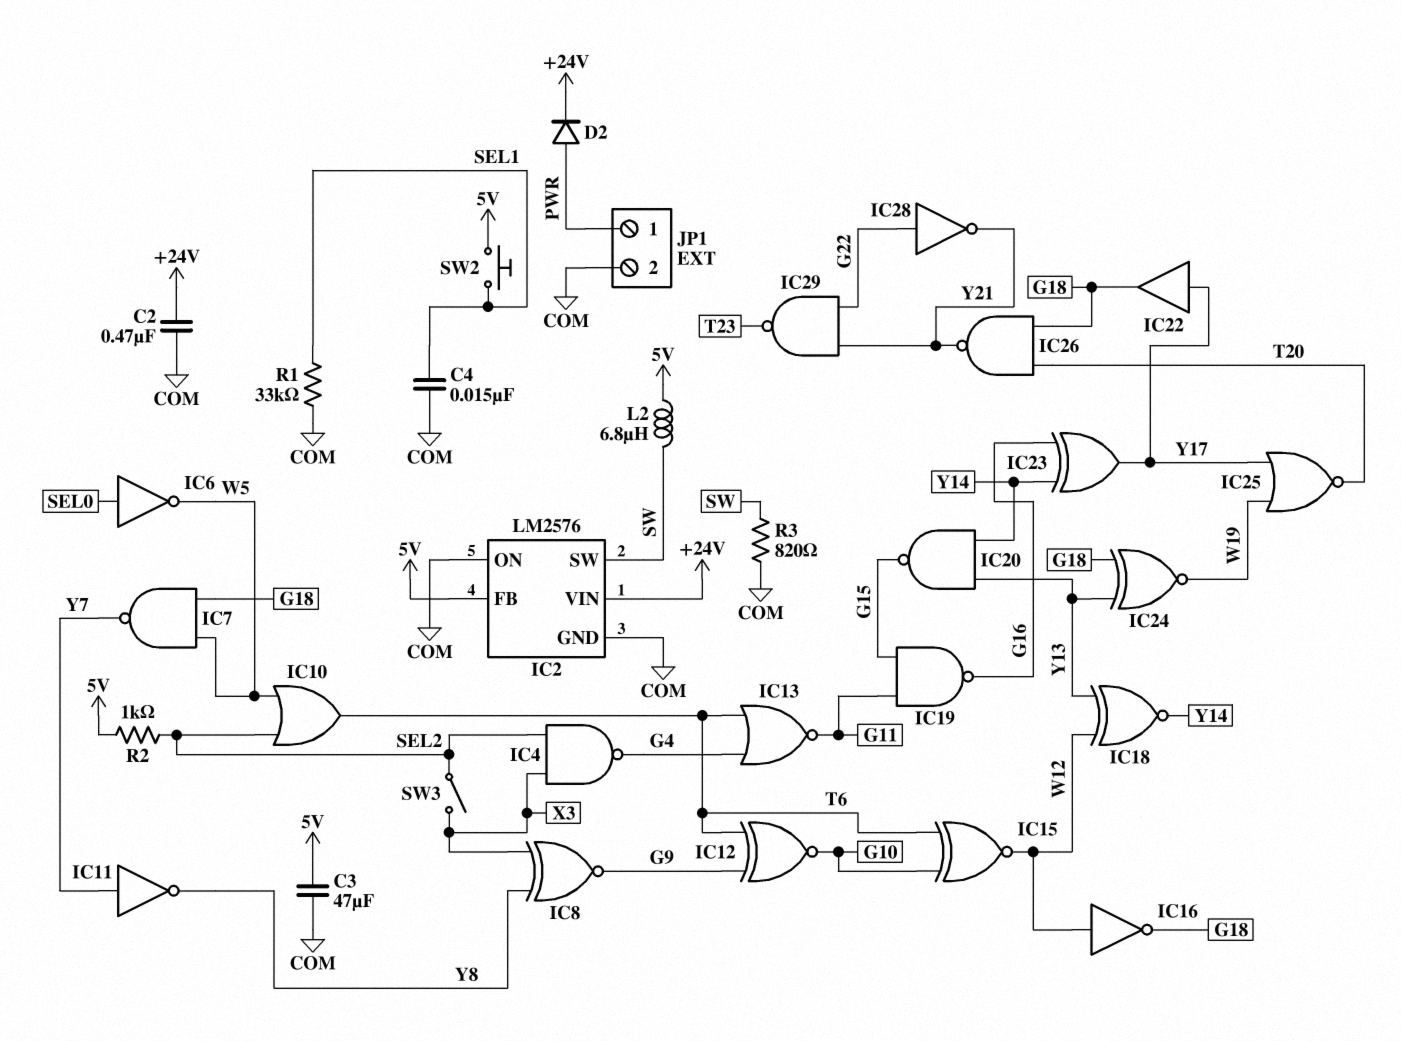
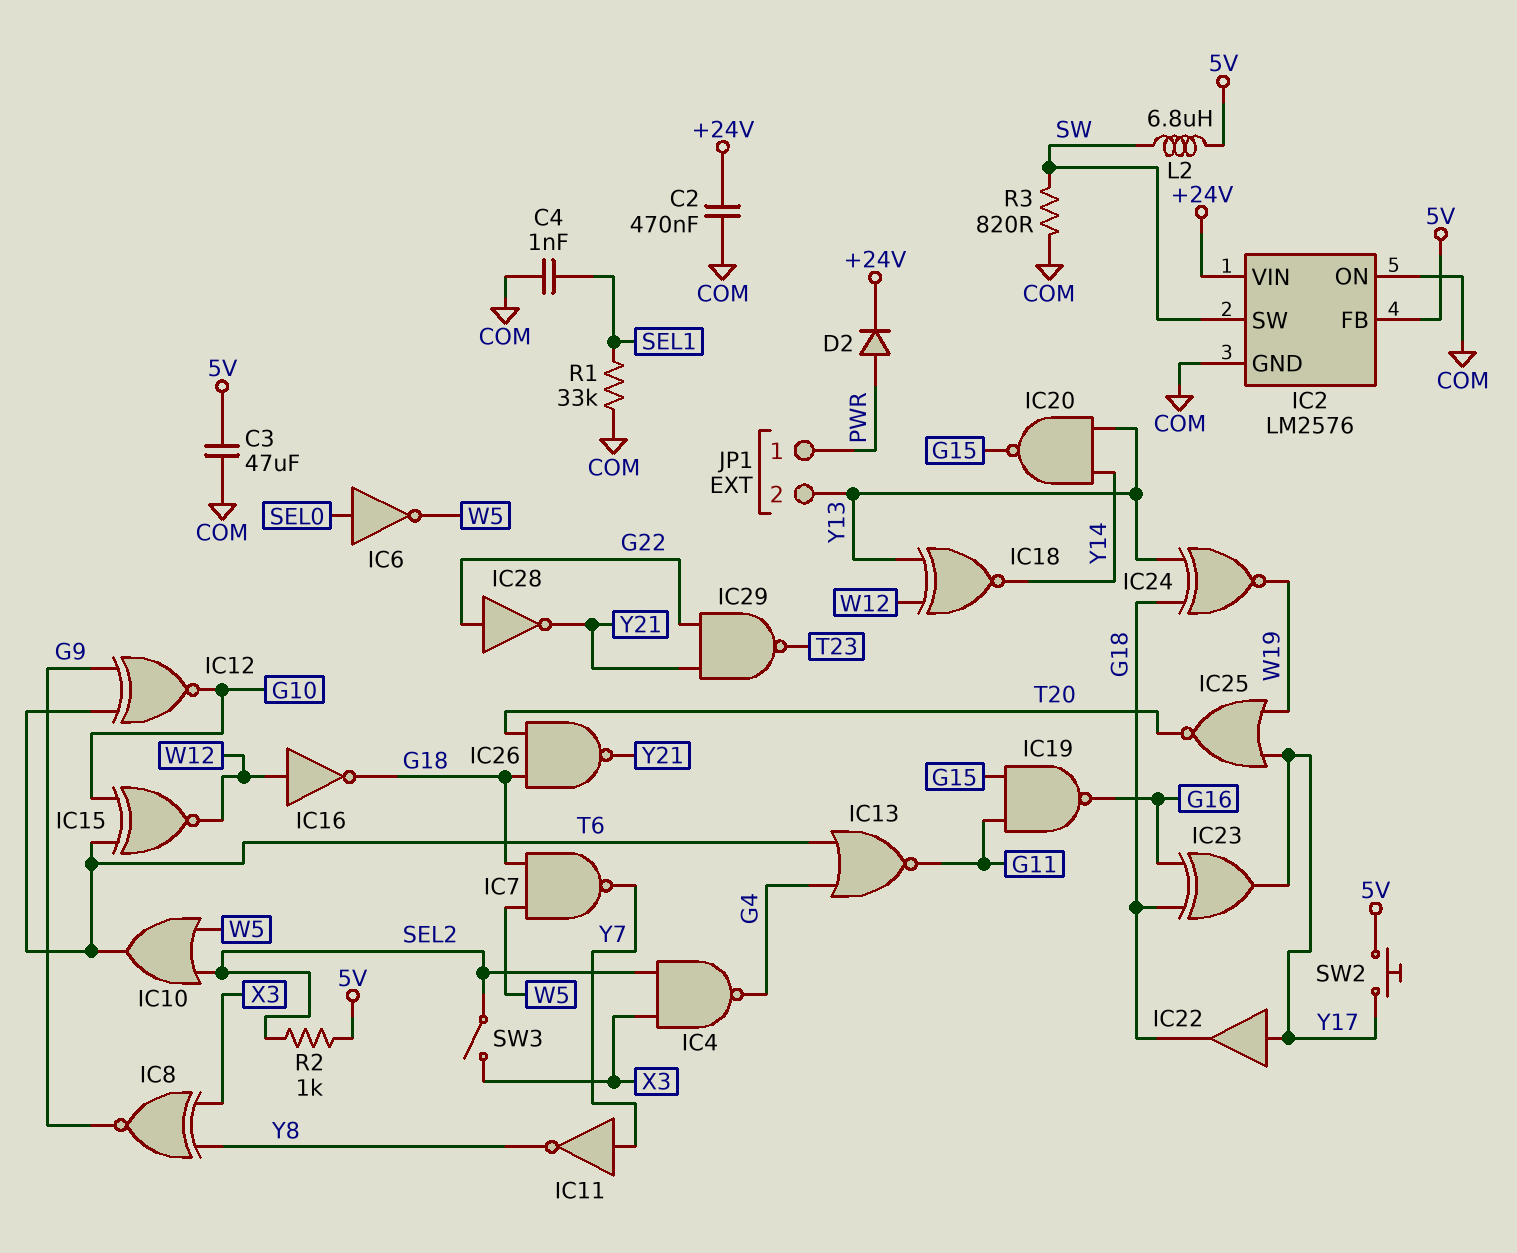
C4: 15nF (COM, SEL1) -> 1nF (COM, SEL1)
IC23: XOR (in G16, in Y14, out Y17) -> XOR (in G16, in G18, out Y17)
JP1 pin 2: COM -> Y13
SW2: button (5V, SEL1) -> button (5V, Y17)

